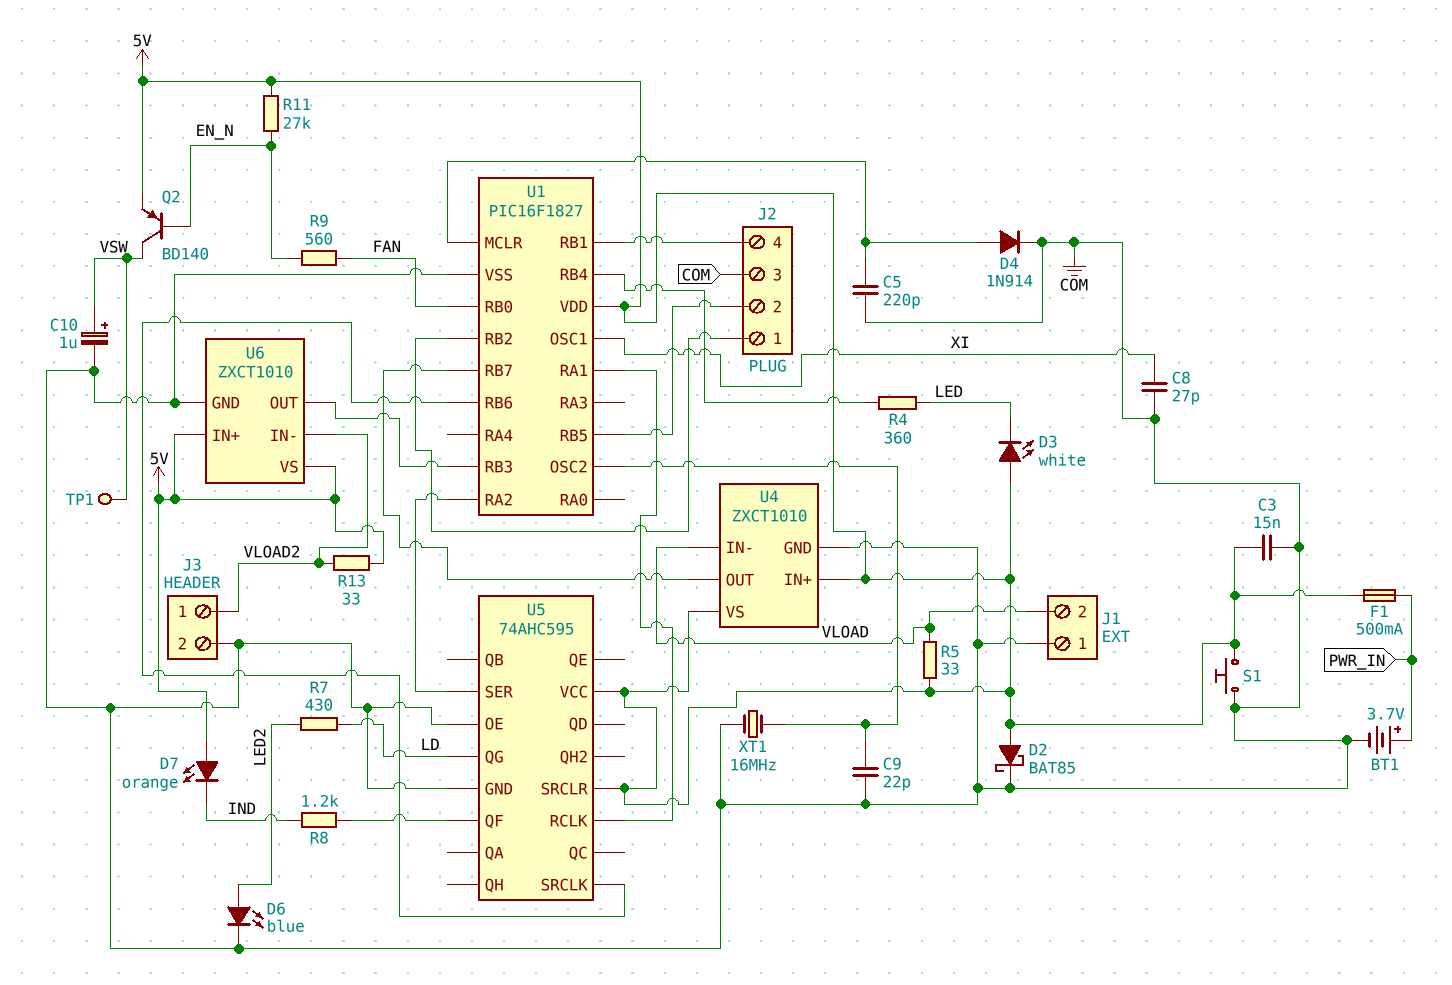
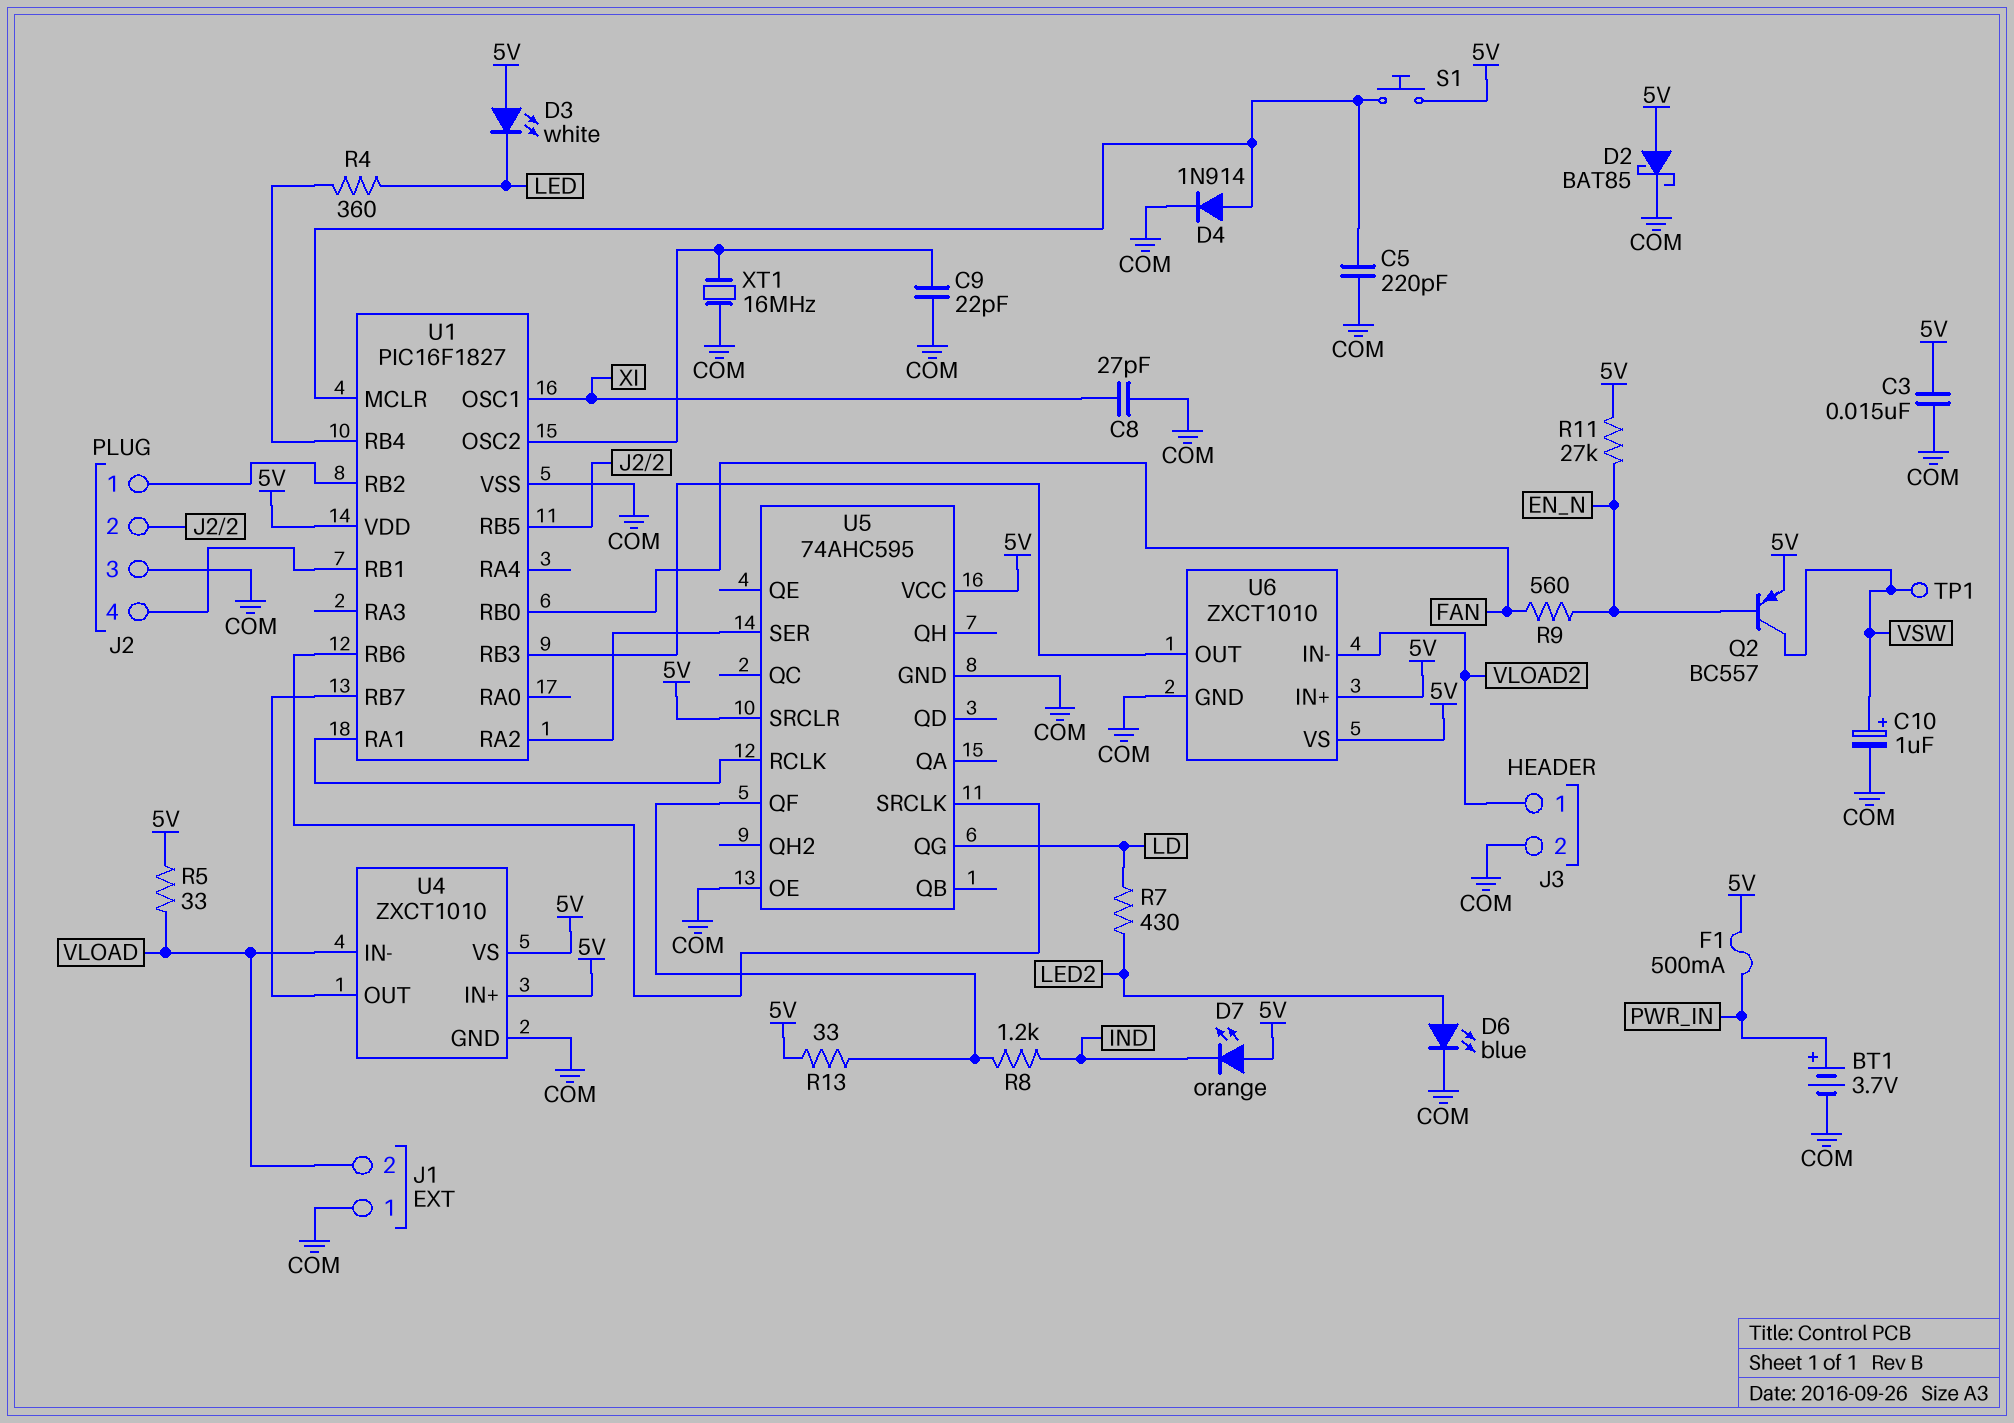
Q2: PNP BD140 (B EN_N, C VSW, E 5V) -> PNP BC557 (B EN_N, C VSW, E 5V)
R13: 33 (5V, VLOAD2) -> 33 (5V, U5/QF)
S1: button (5V, COM) -> button (5V, U1/MCLR)

